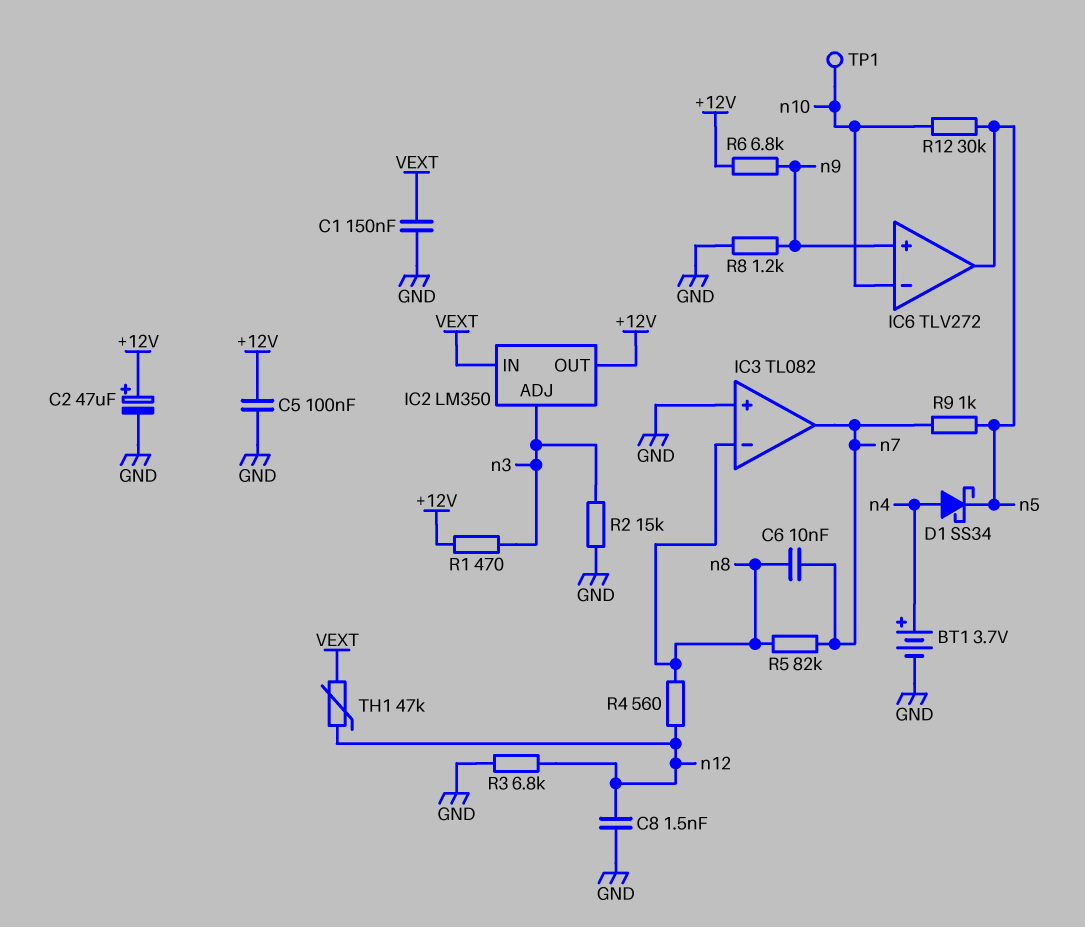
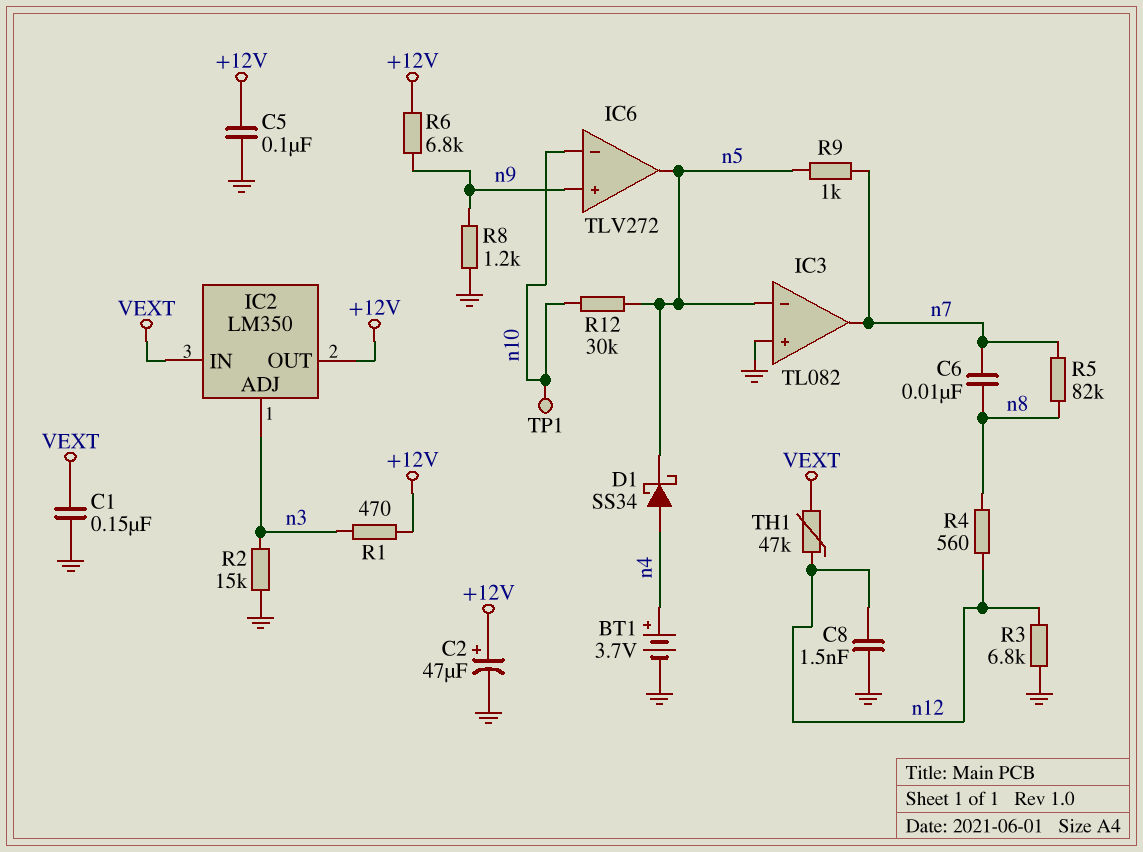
IC3 pin in-: n8 -> n5

